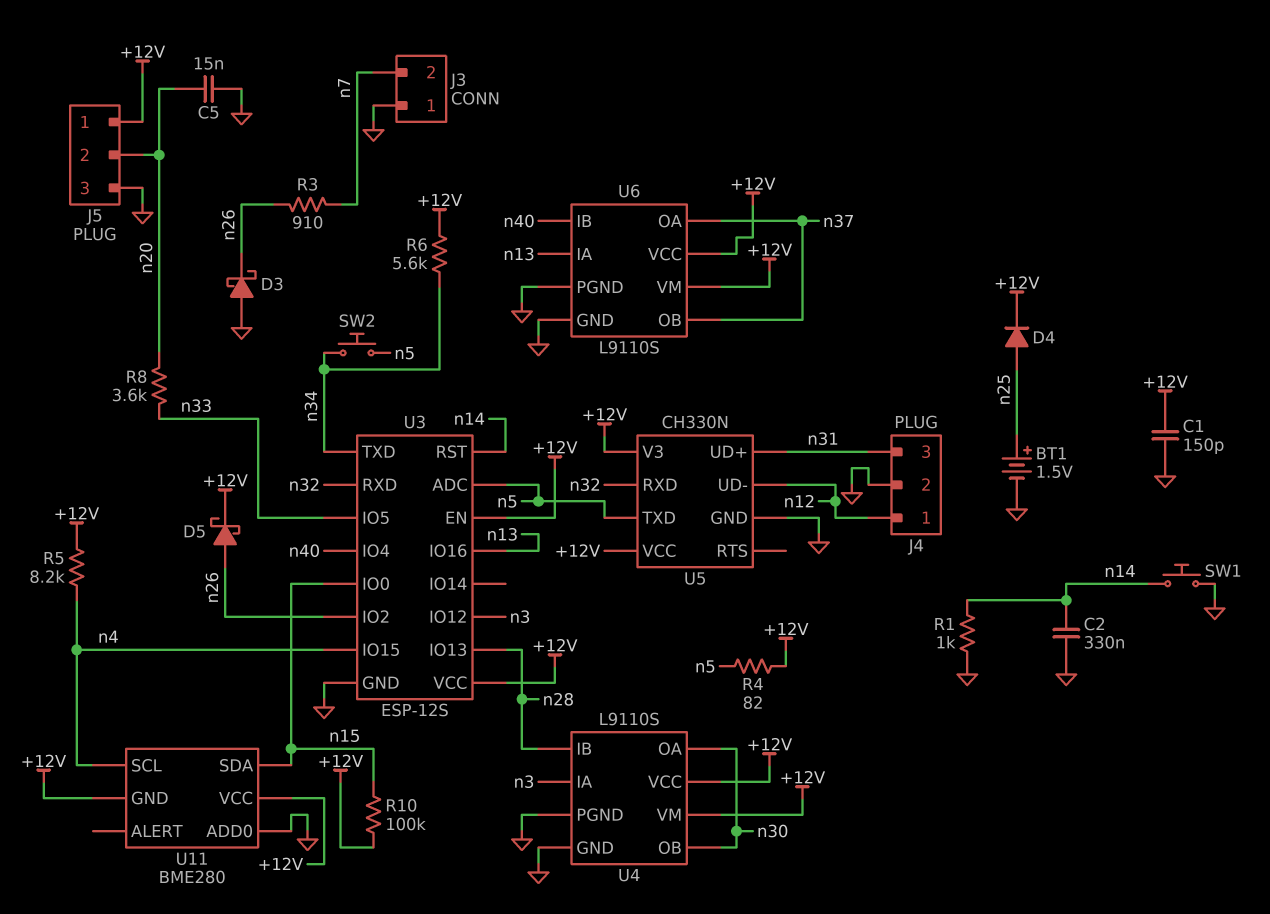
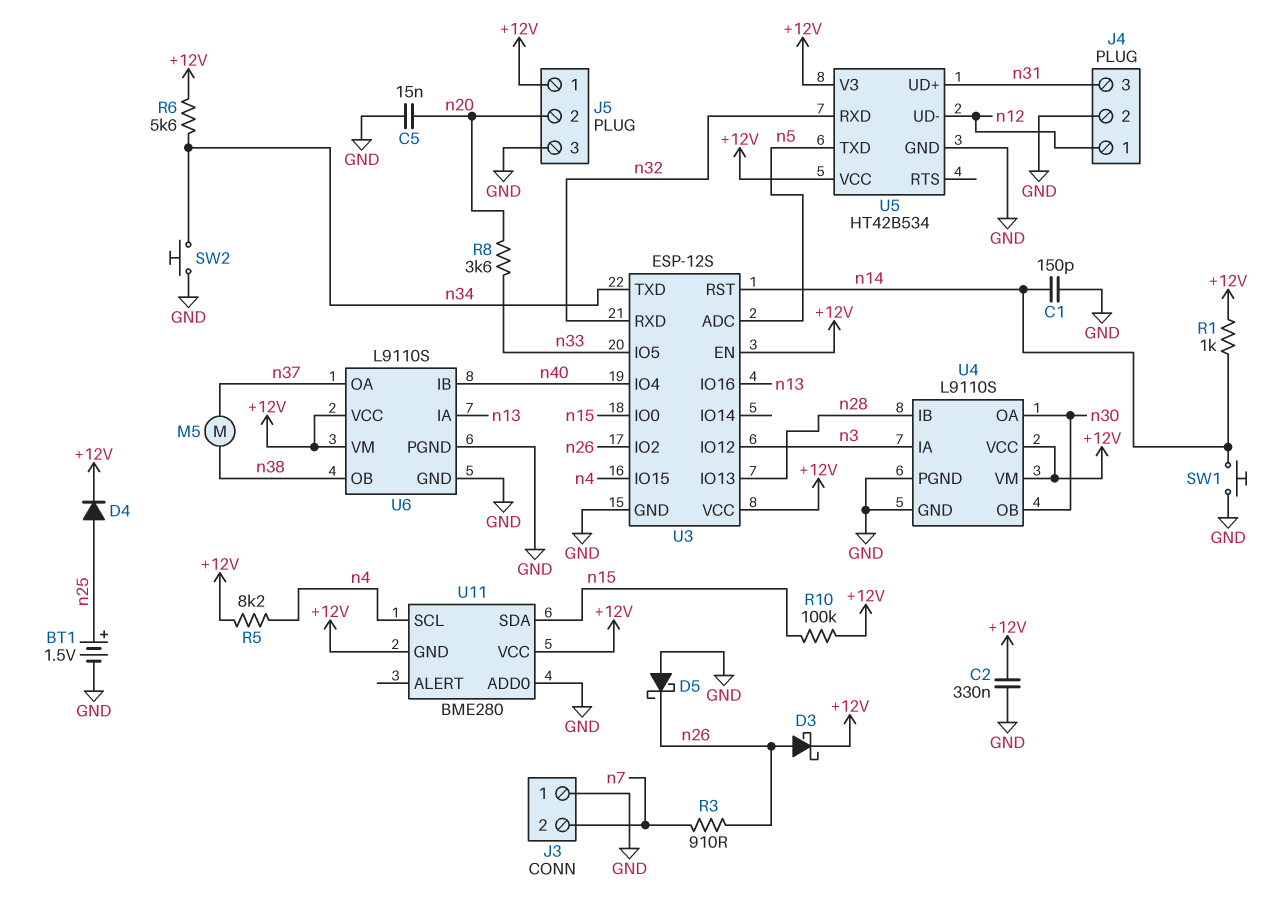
C1: 150pF (+12V, GND) -> 150pF (GND, n14)
C2: 330nF (GND, n14) -> 330nF (+12V, GND)
D3: schottky (A GND, K n26) -> schottky (A n26, K +12V)
D5: schottky (A n26, K +12V) -> schottky (A GND, K n26)
M5: none -> motor (n37, n38)
R1: 1k (GND, n14) -> 1k (+12V, n14)
R4: 82 (+12V, n5) -> none
SW2: button (n5, n34) -> button (GND, n34)
U5: CH330N -> HT42B534
U6 pin OB: n37 -> n38

